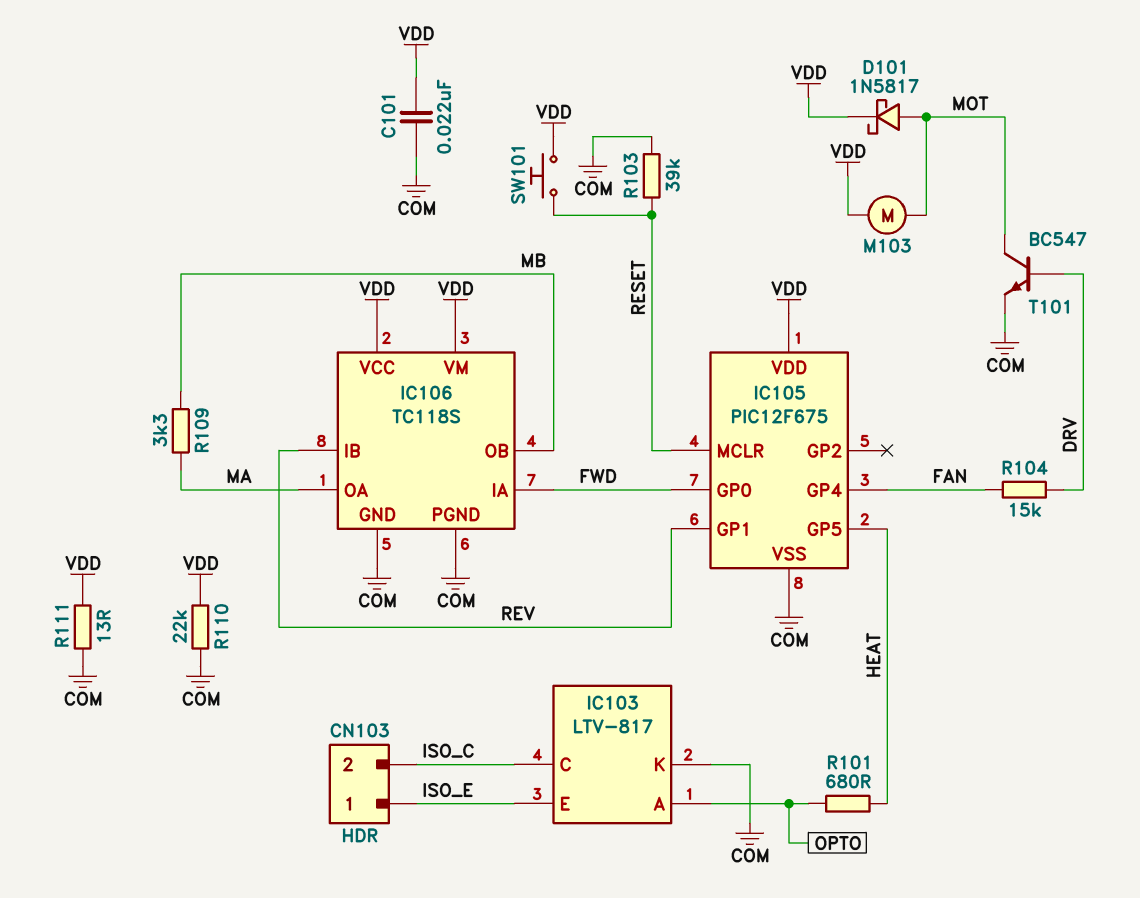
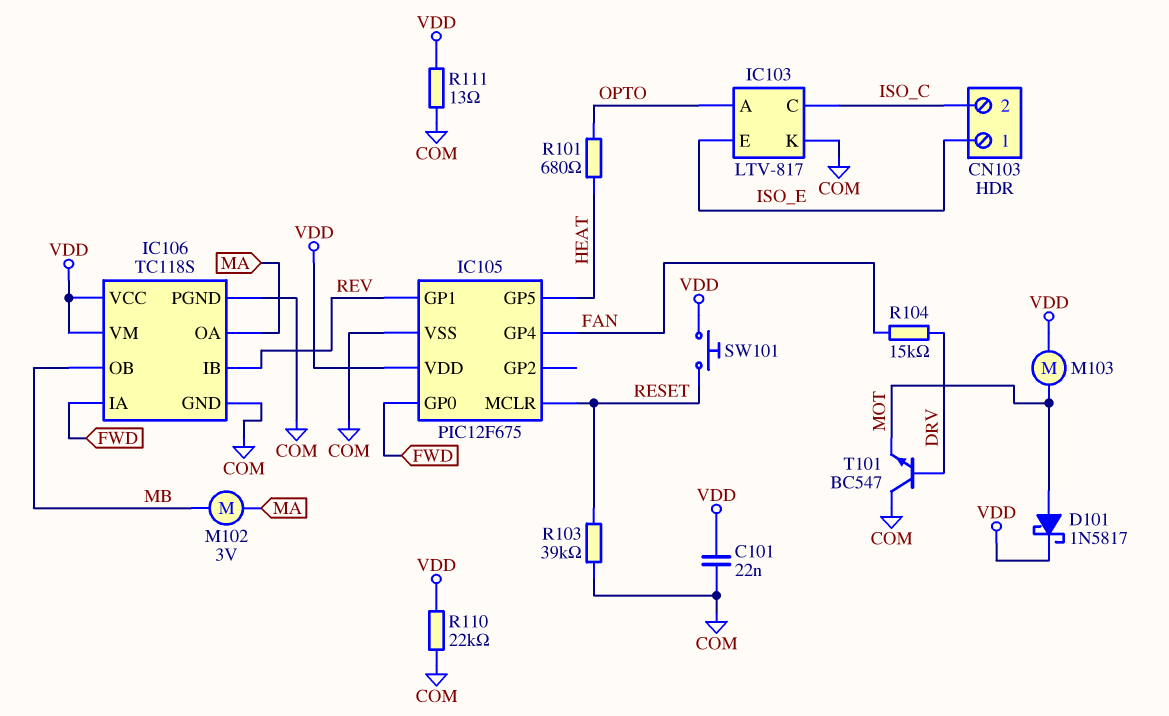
M102: none -> motor 3V (MA, MB)
R109: 3.3k (MA, MB) -> none
T101: NPN BC547 (B DRV, C MOT, E COM) -> NPN BC547 (B DRV, C COM, E MOT)

